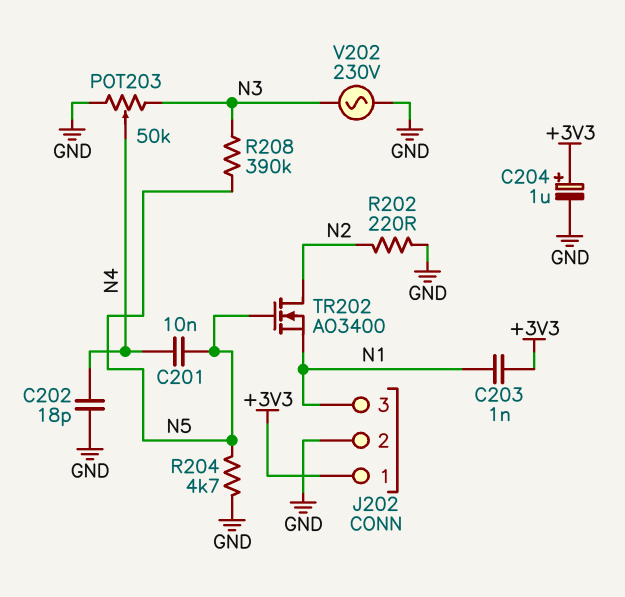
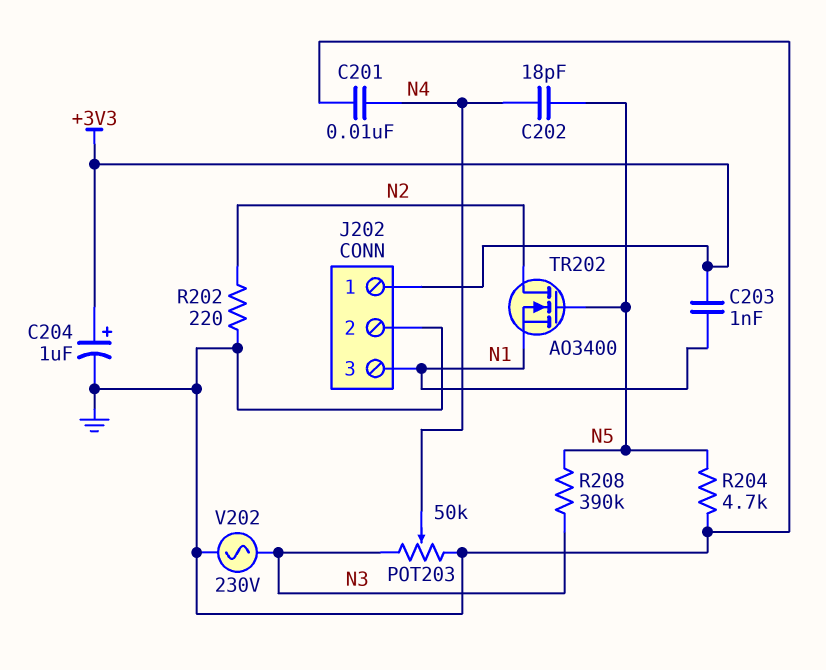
C201: 10nF (N4, N5) -> 10nF (GND, N4)
C202: 18pF (GND, N4) -> 18pF (N4, N5)

